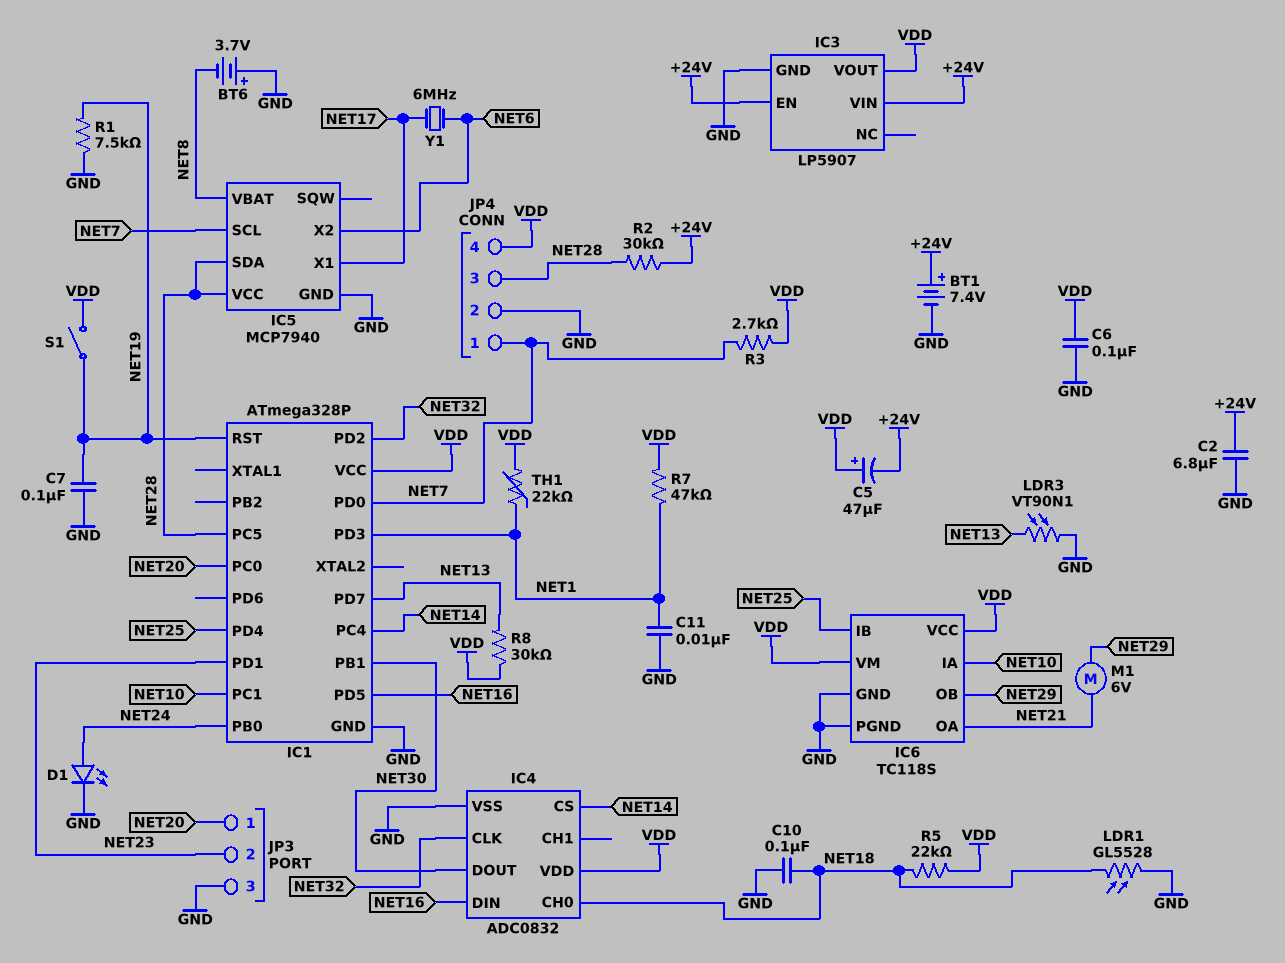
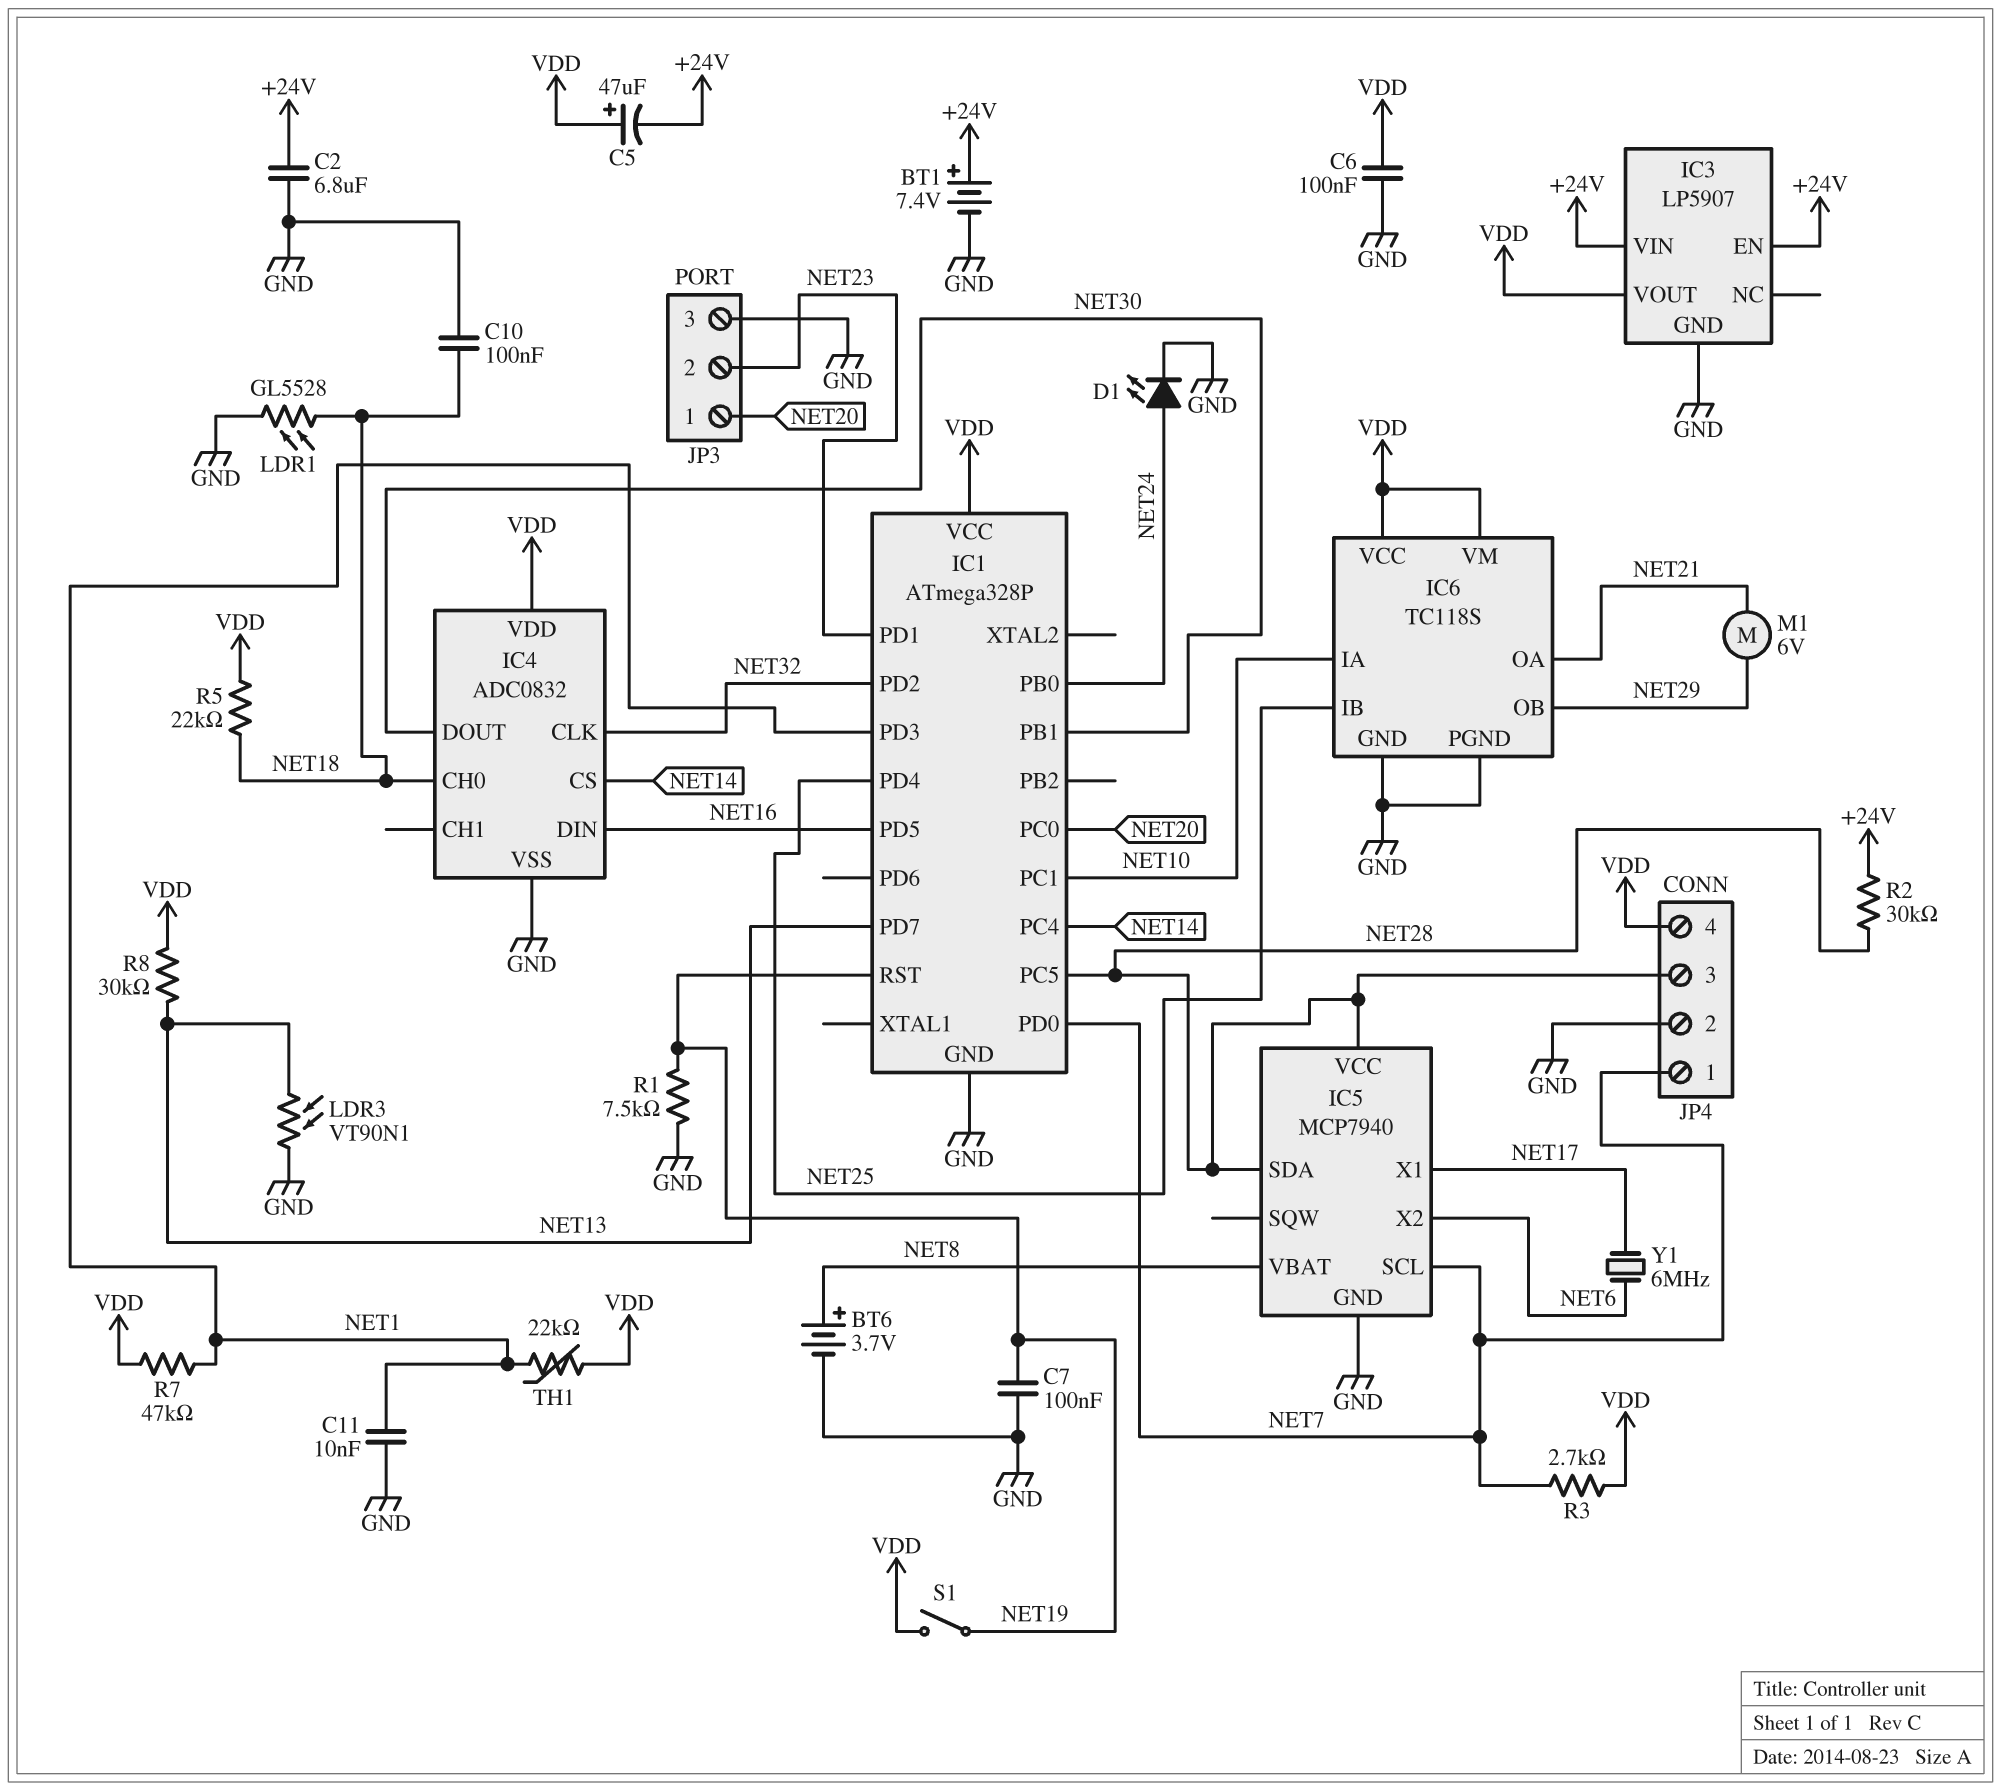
BT6: 3.7V (plus GND, minus NET8) -> 3.7V (plus NET8, minus GND)

